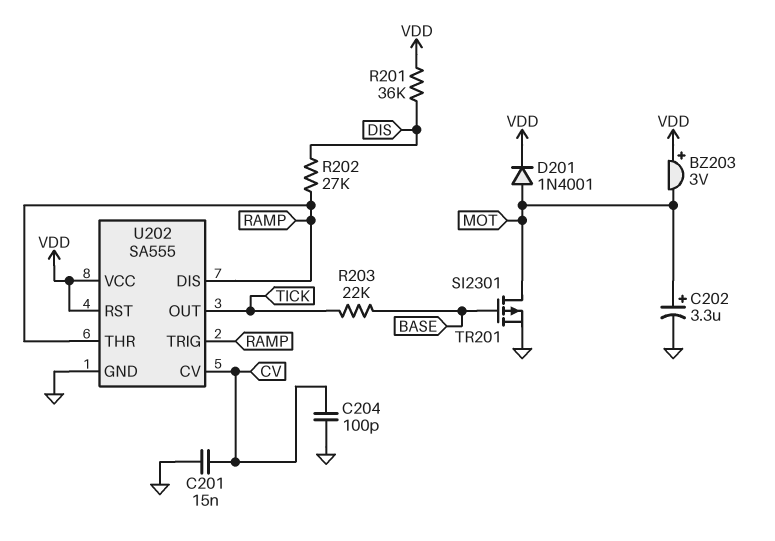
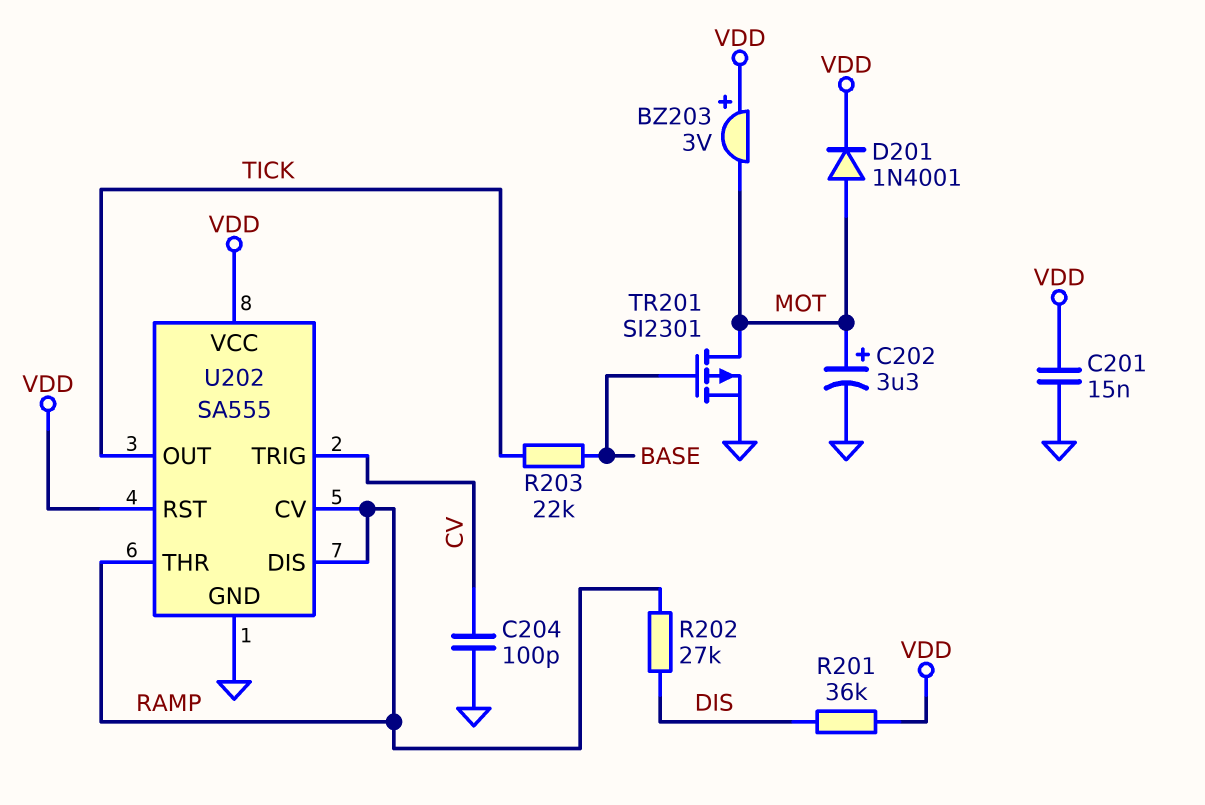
C201: 15nF (CV, GND) -> 15nF (GND, VDD)
U202 pin CV: CV -> RAMP
U202 pin TRIG: RAMP -> CV

